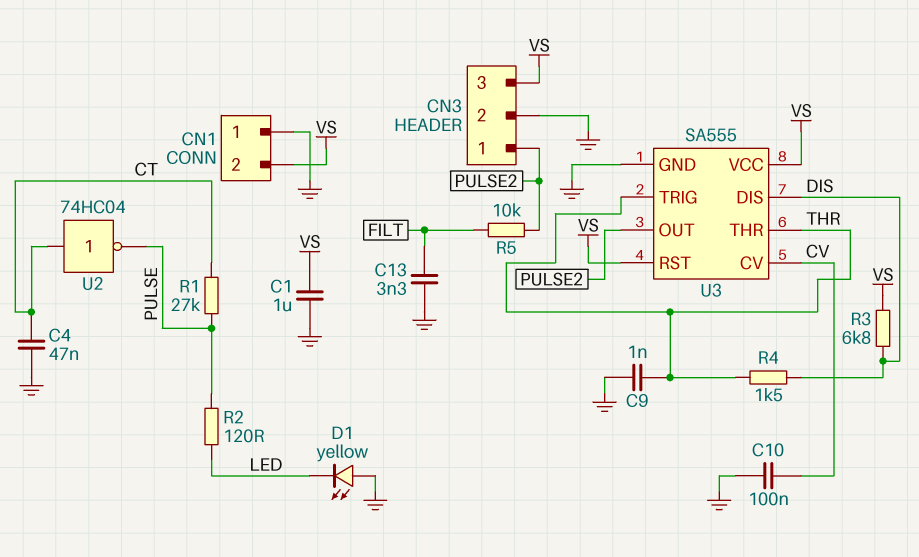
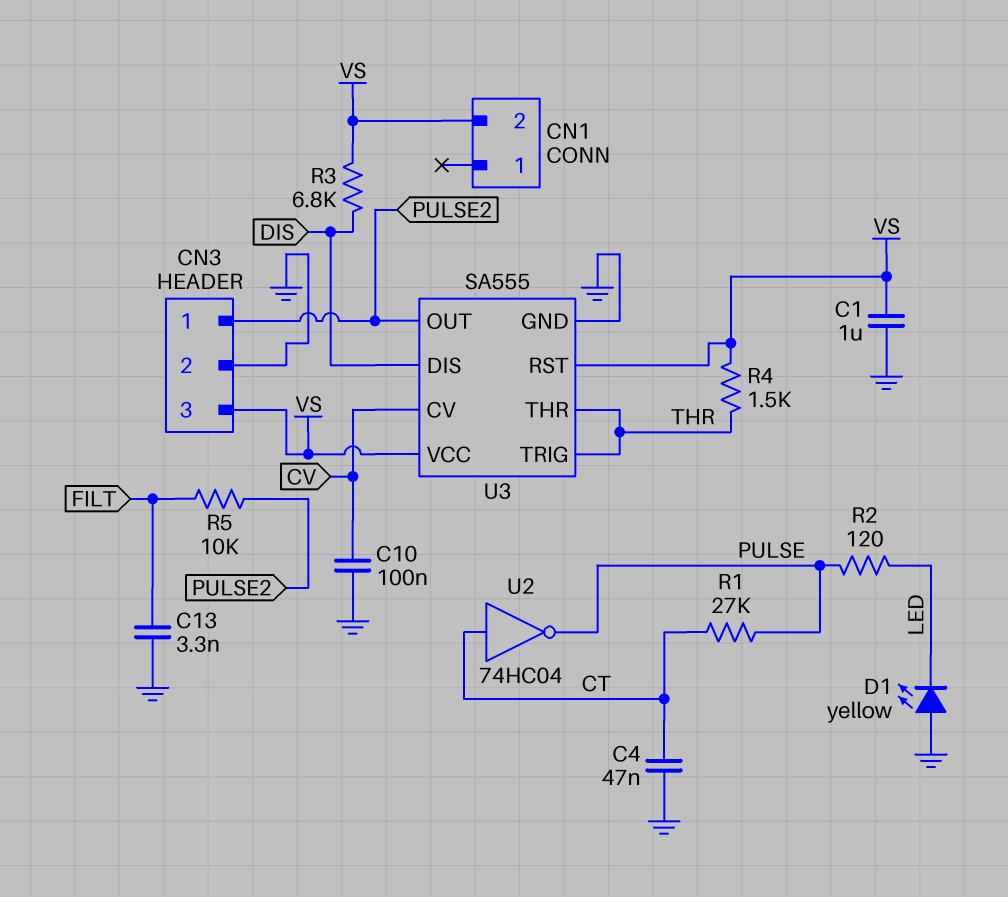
C9: 1nF (GND, THR) -> none
CN1 pin 1: GND -> none
R4: 1.5k (DIS, THR) -> 1.5k (THR, VS)

